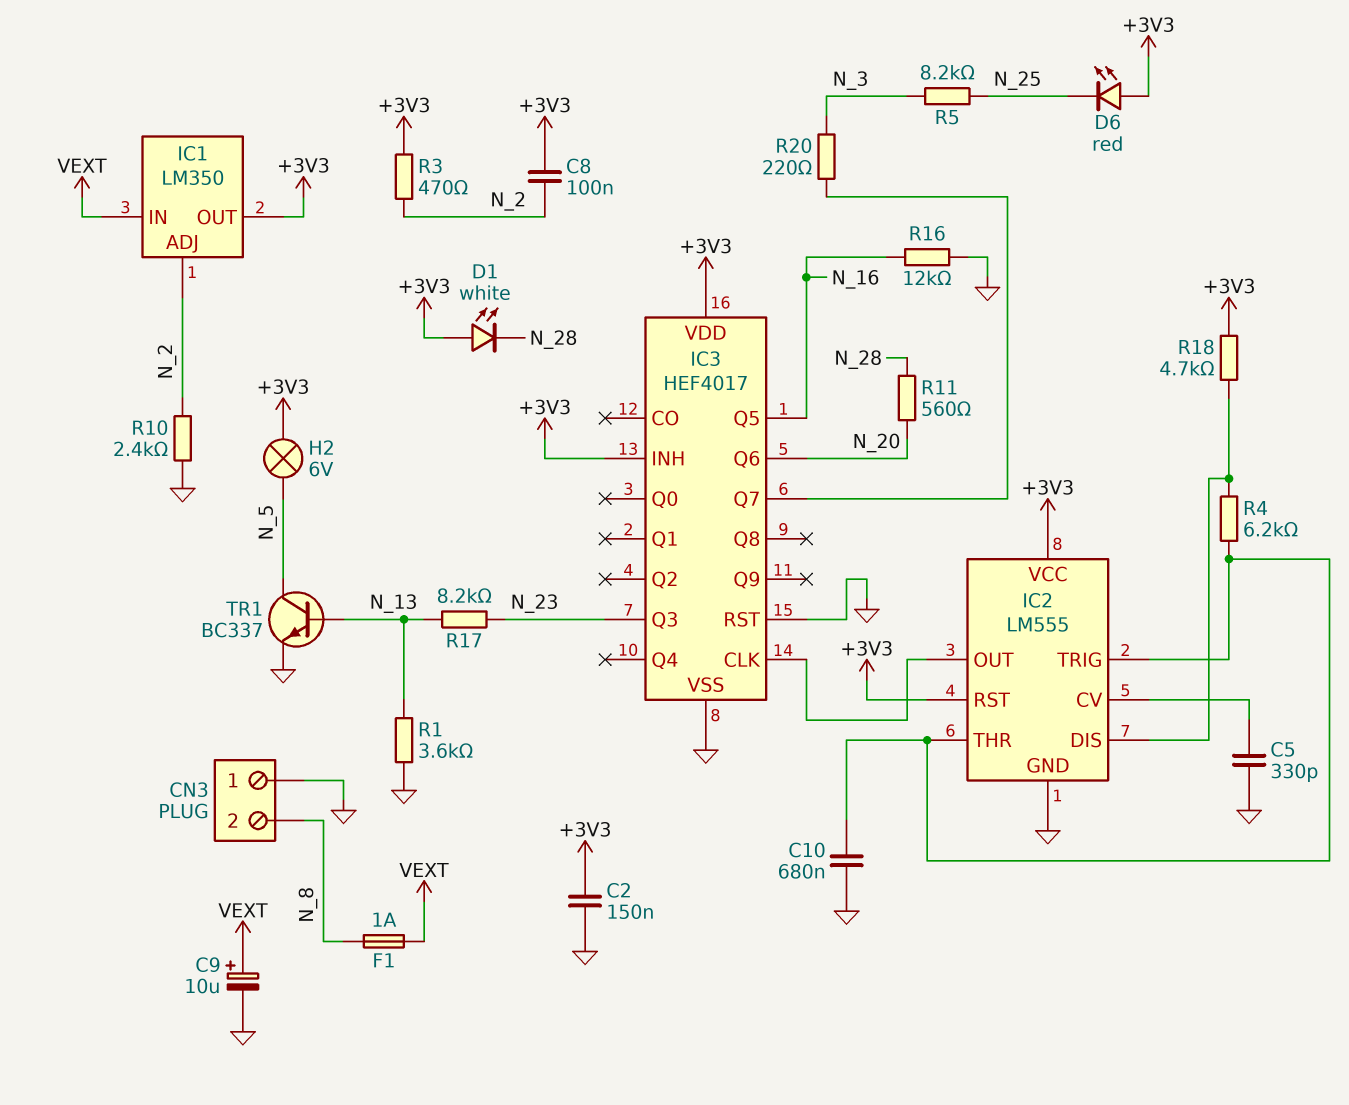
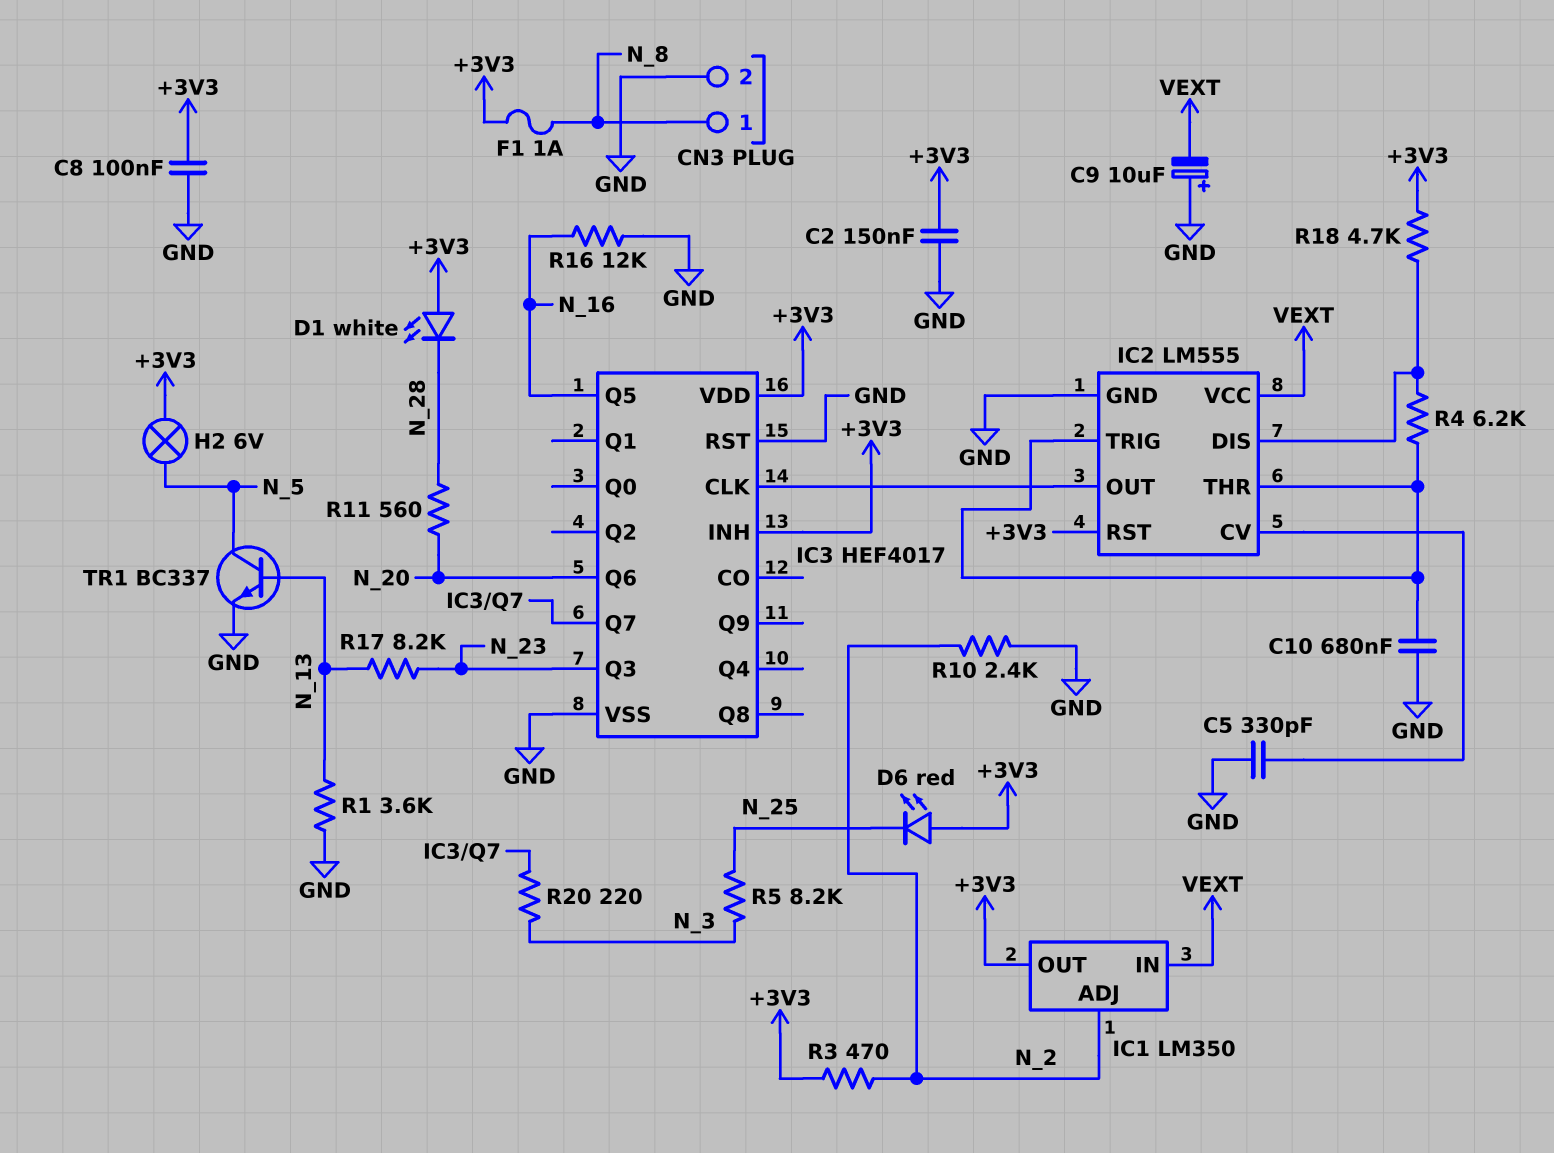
C8: 100nF (+3V3, N_2) -> 100nF (+3V3, GND)
C9: 10uF (plus VEXT, minus GND) -> 10uF (plus GND, minus VEXT)
CN3 pin 1: GND -> N_8
CN3 pin 2: N_8 -> GND
F1: 1A (N_8, VEXT) -> 1A (+3V3, N_8)
IC2 pin VCC: +3V3 -> VEXT

